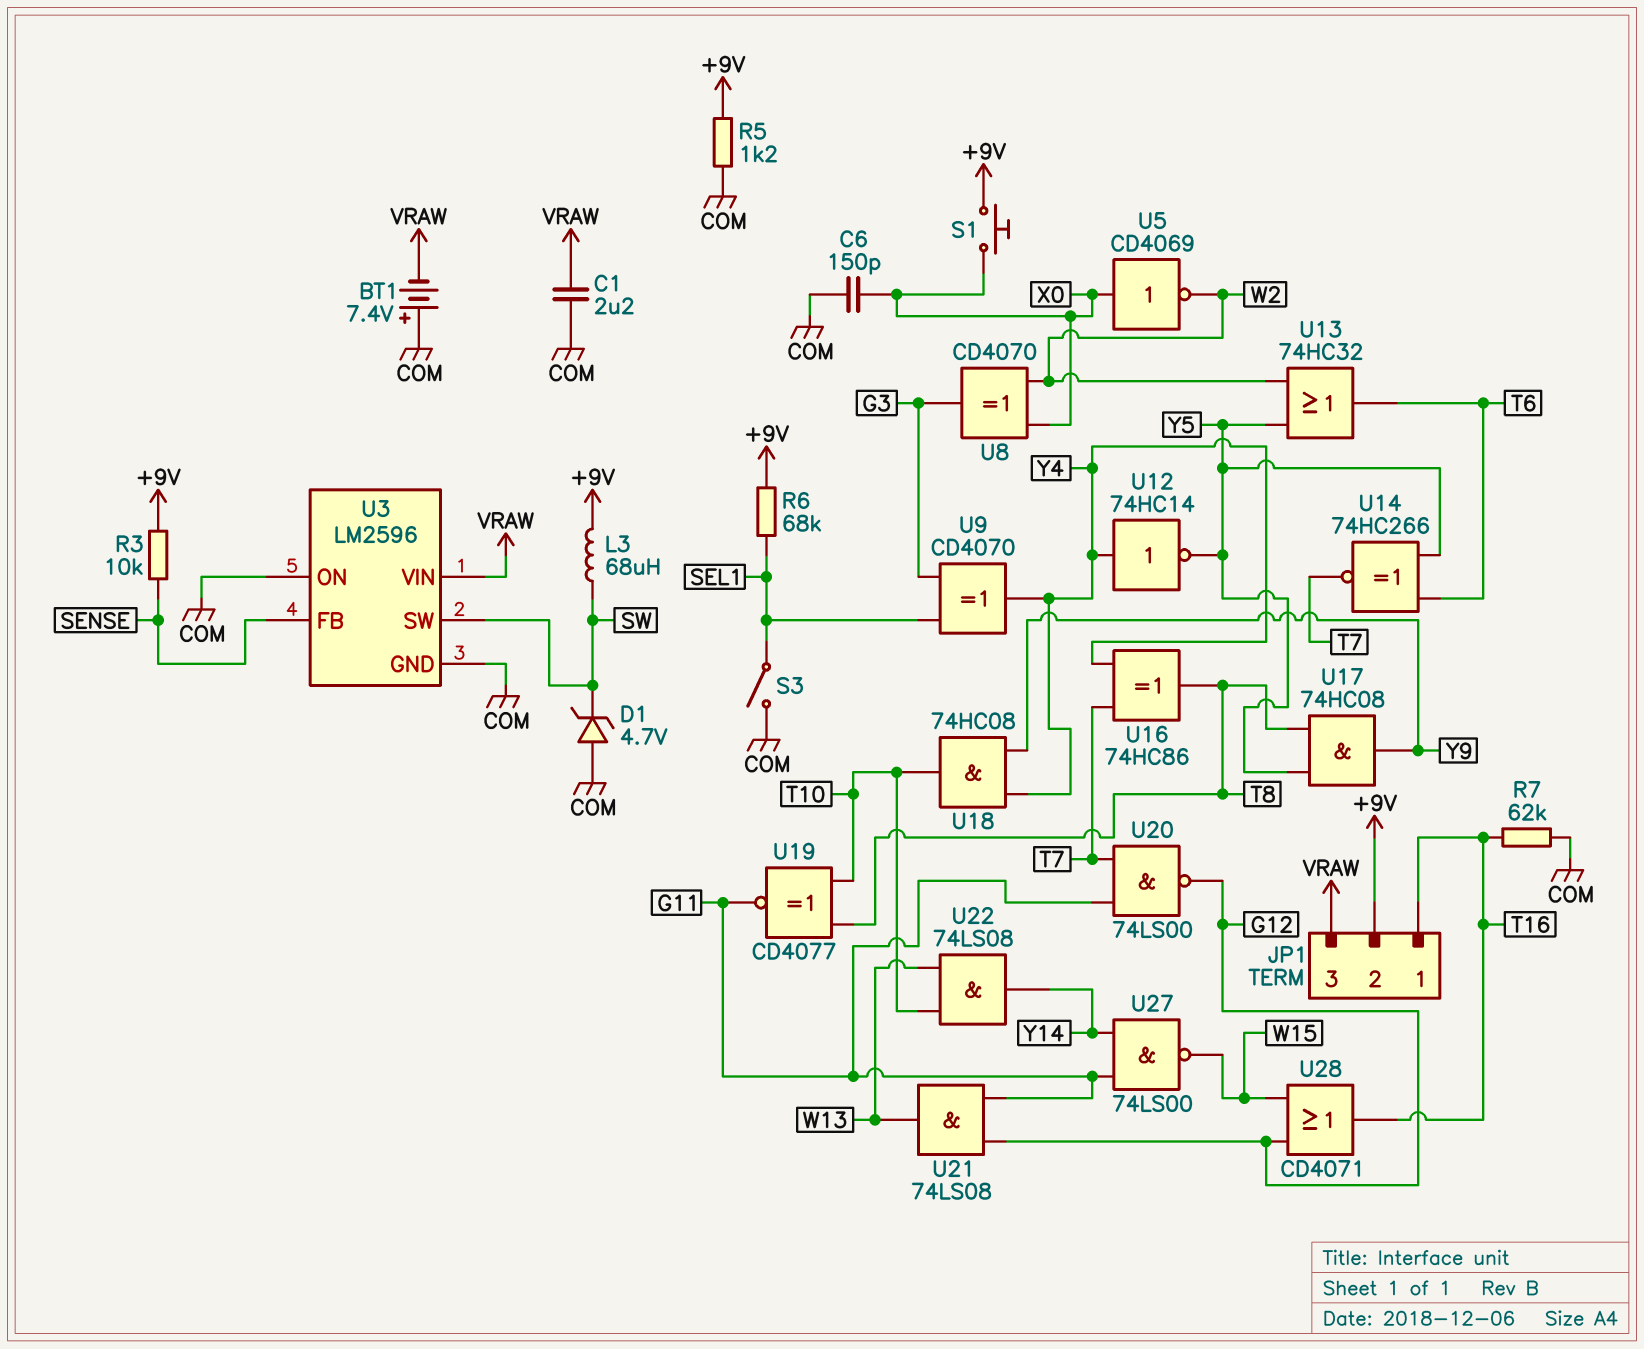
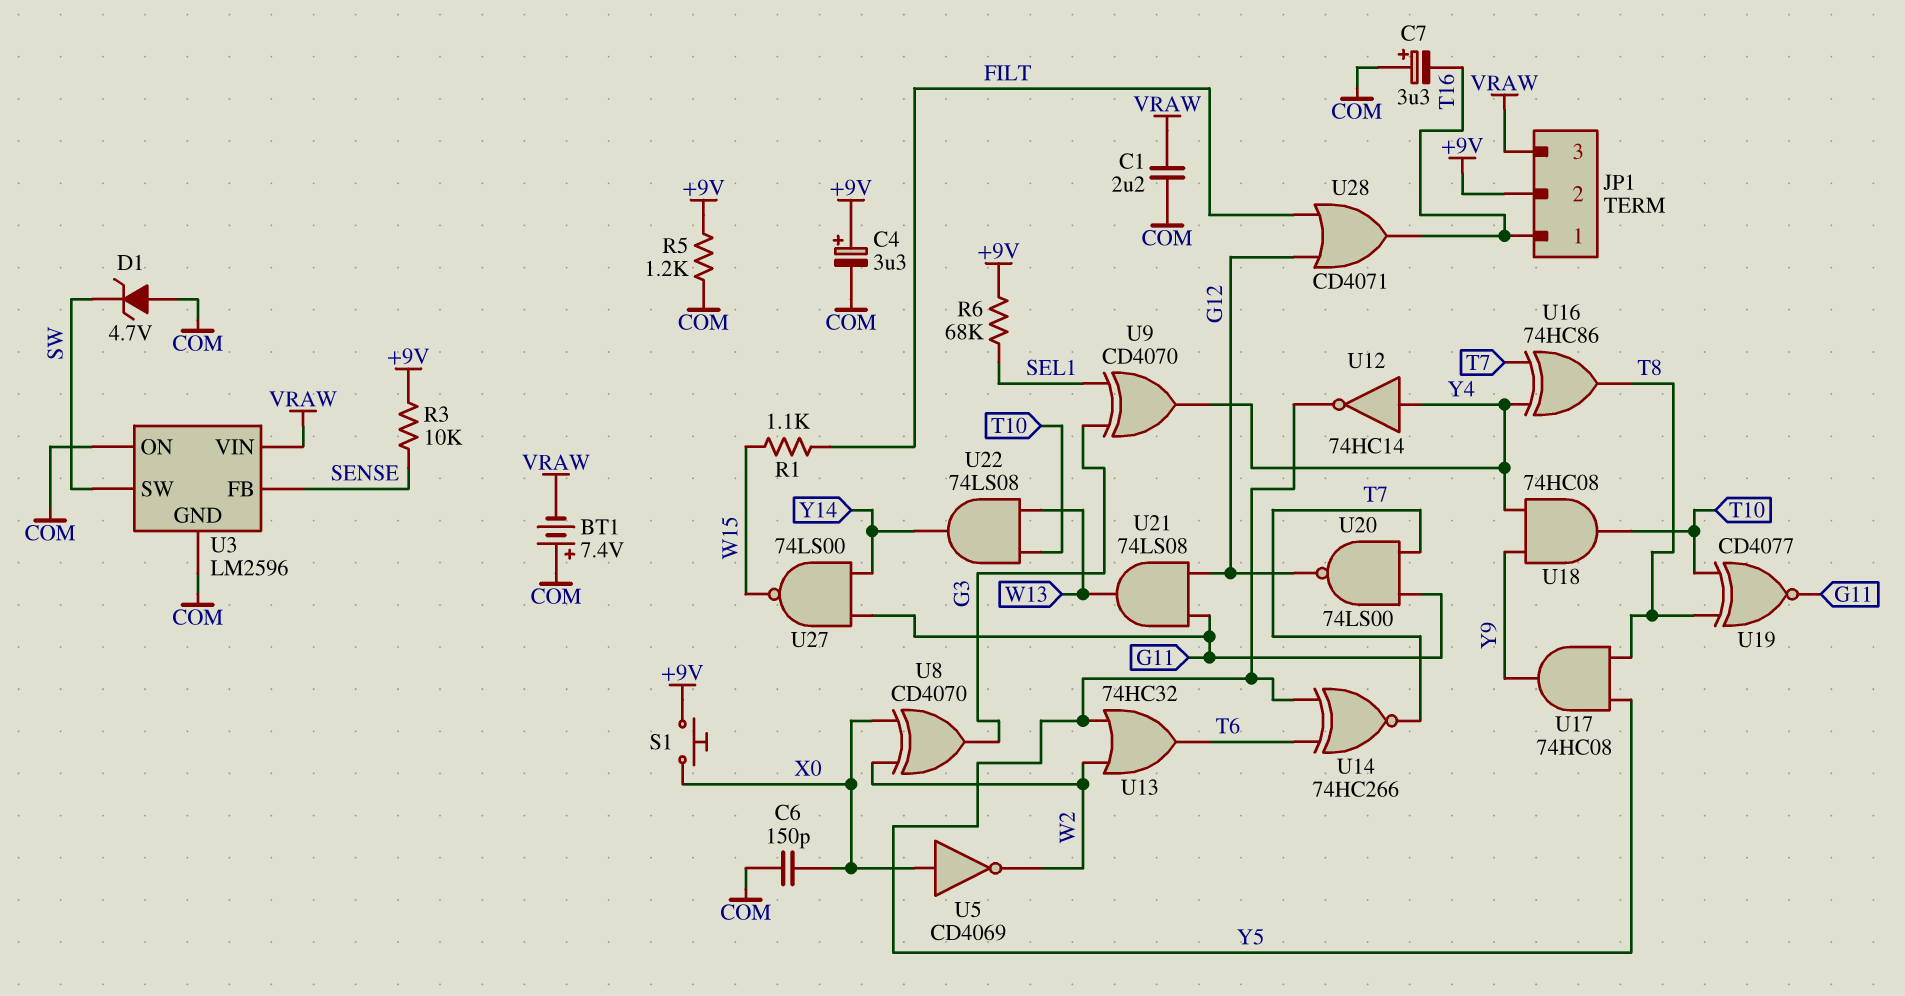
C4: none -> 3.3uF (plus +9V, minus COM)
C7: none -> 3.3uF (plus COM, minus T16)
L3: 68uH (+9V, SW) -> none
R1: none -> 1.1k (FILT, W15)
R7: 62k (COM, T16) -> none
S3: switch (COM, SEL1) -> none
U28: OR CD4071 (in G12, in W15, out T16) -> OR CD4071 (in FILT, in G12, out T16)

